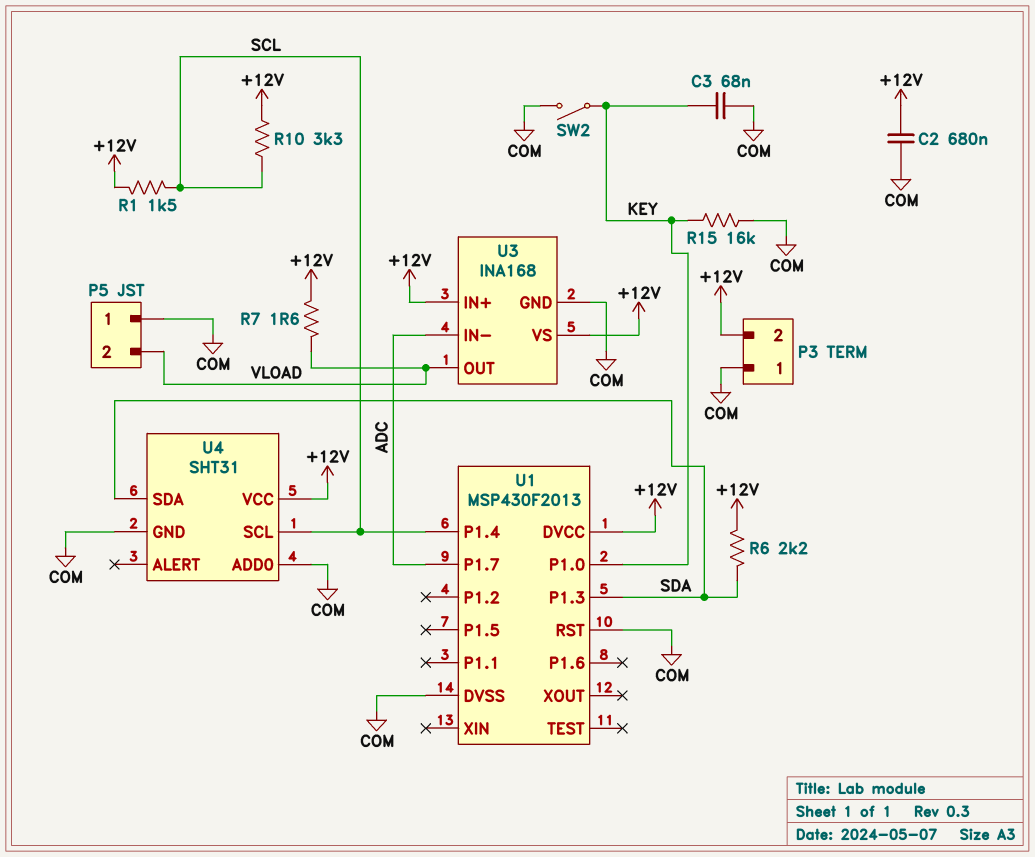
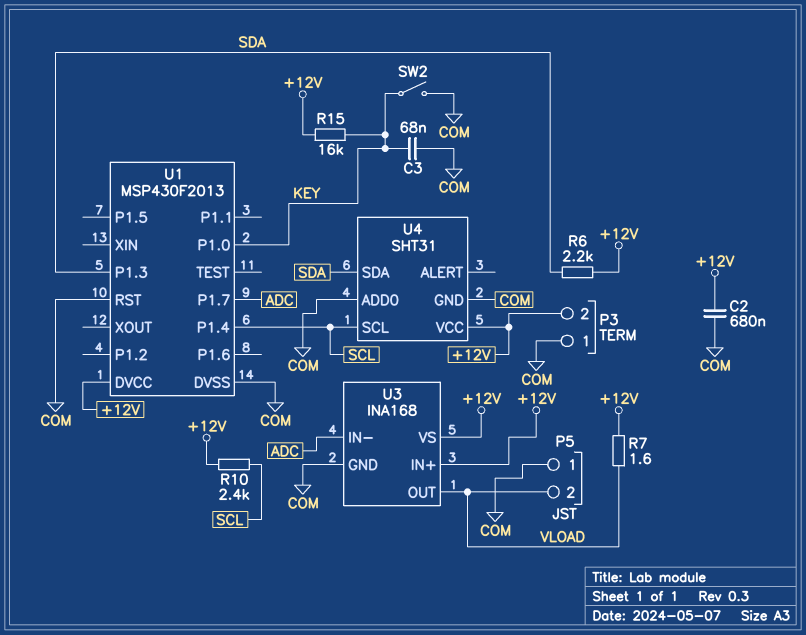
R1: 1.5k (+12V, SCL) -> none
R10: 3.3k (+12V, SCL) -> 2.4k (+12V, SCL)
R15: 16k (COM, KEY) -> 16k (+12V, KEY)

